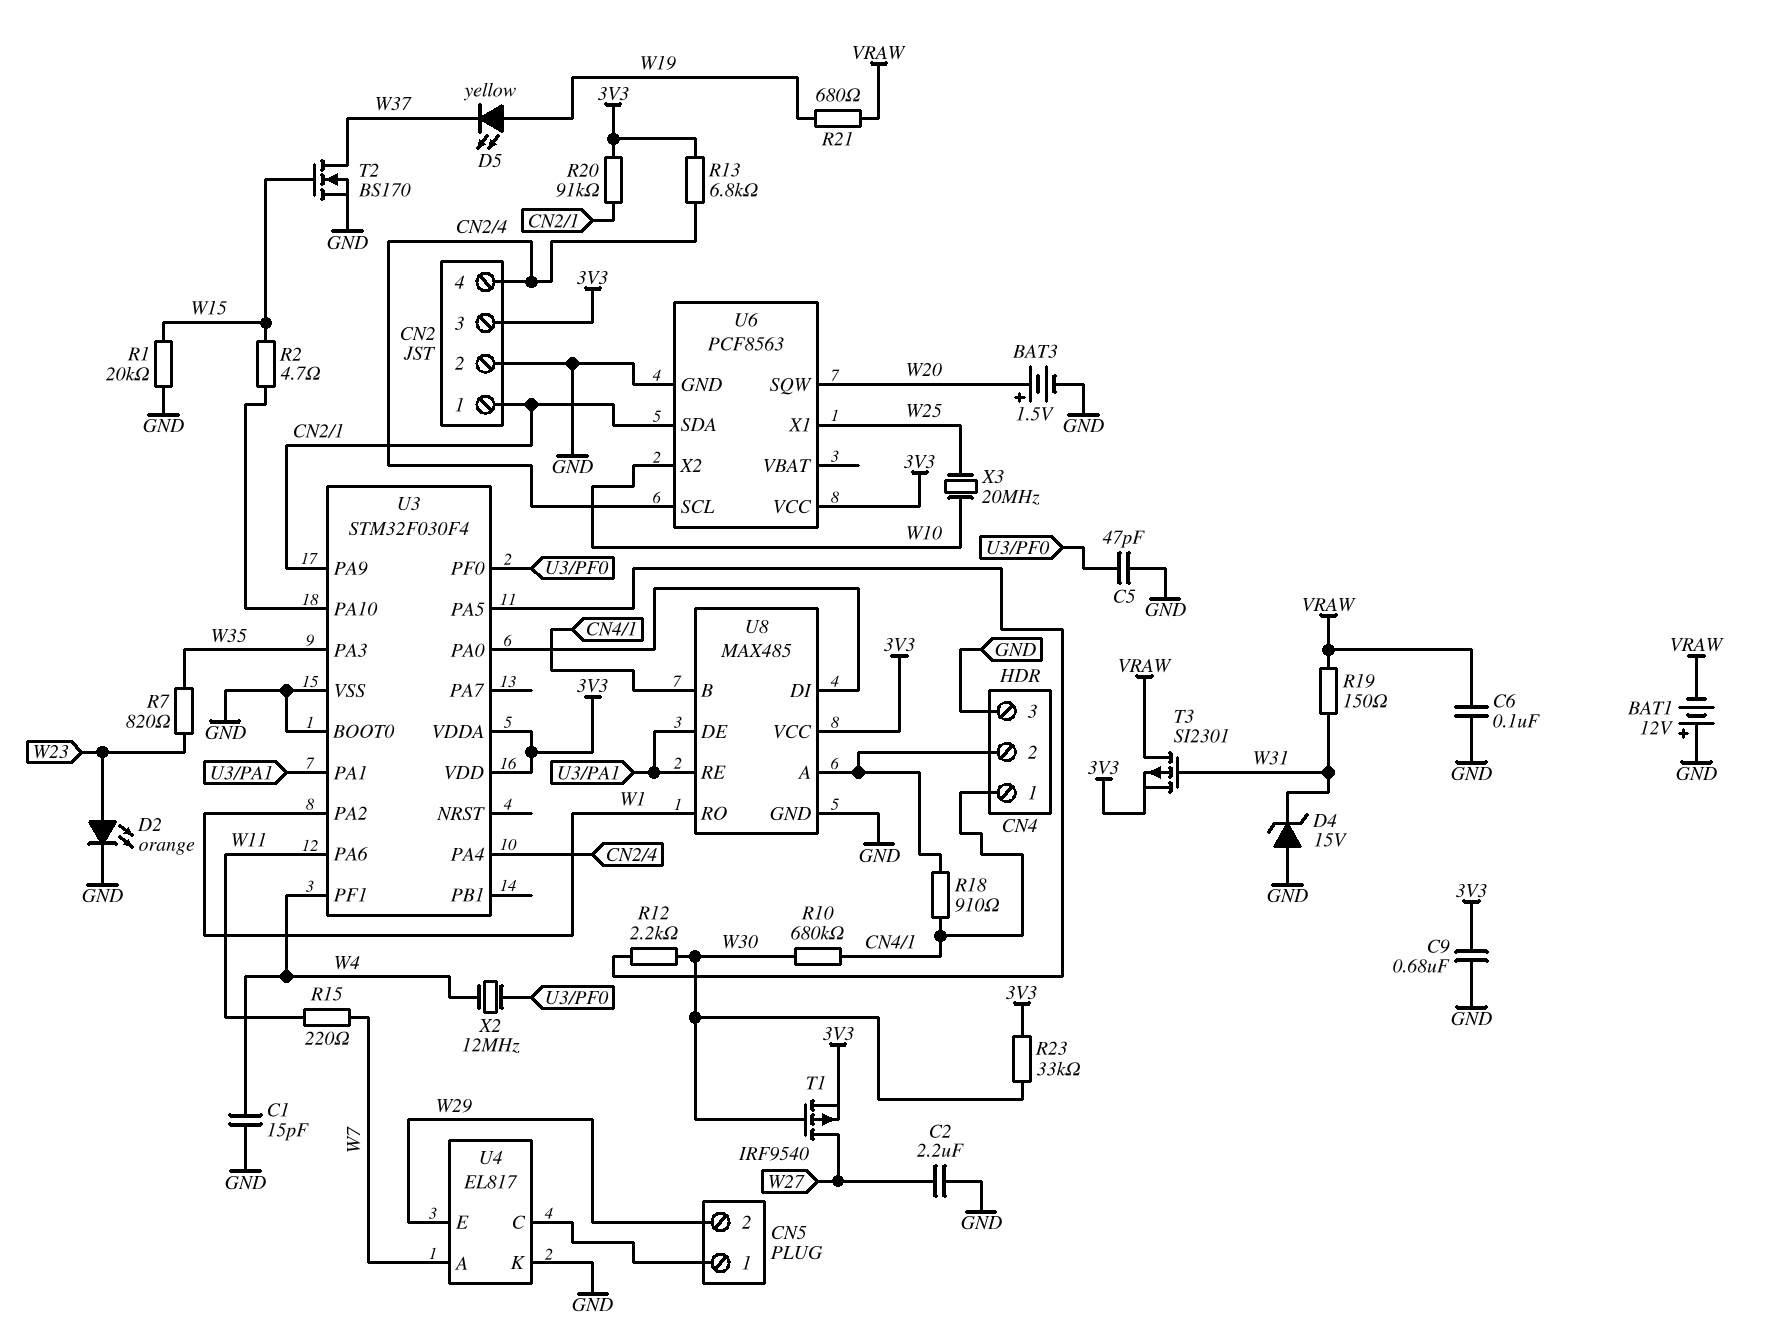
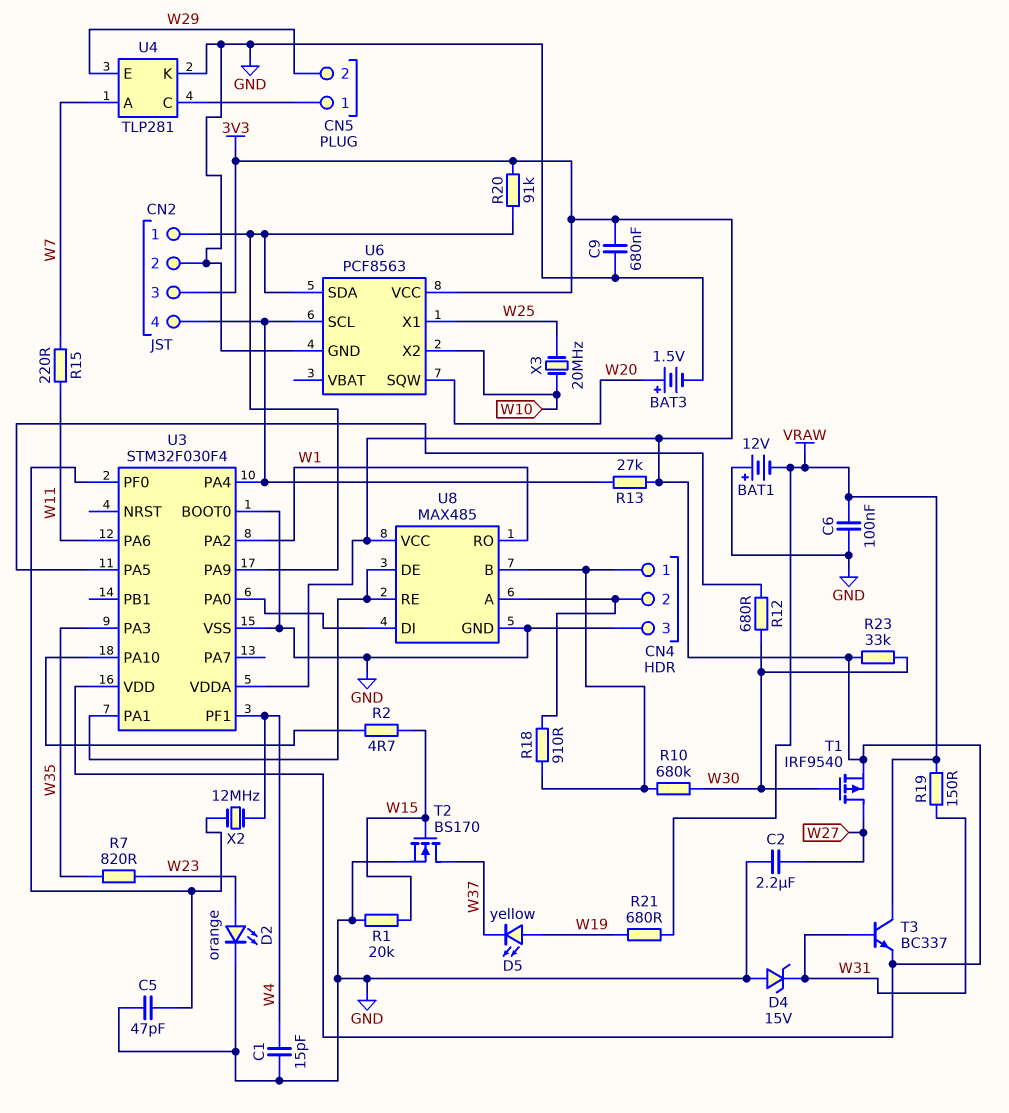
R12: 2.2k (U3/PA5, W30) -> 680 (U3/PA5, W30)
R13: 6.8k (3V3, CN2/4) -> 27k (3V3, CN2/4)
T3: PMOS SI2301 (G W31, D VRAW, S 3V3) -> NPN BC337 (B W31, C VRAW, E 3V3)
U4: EL817 -> TLP281

